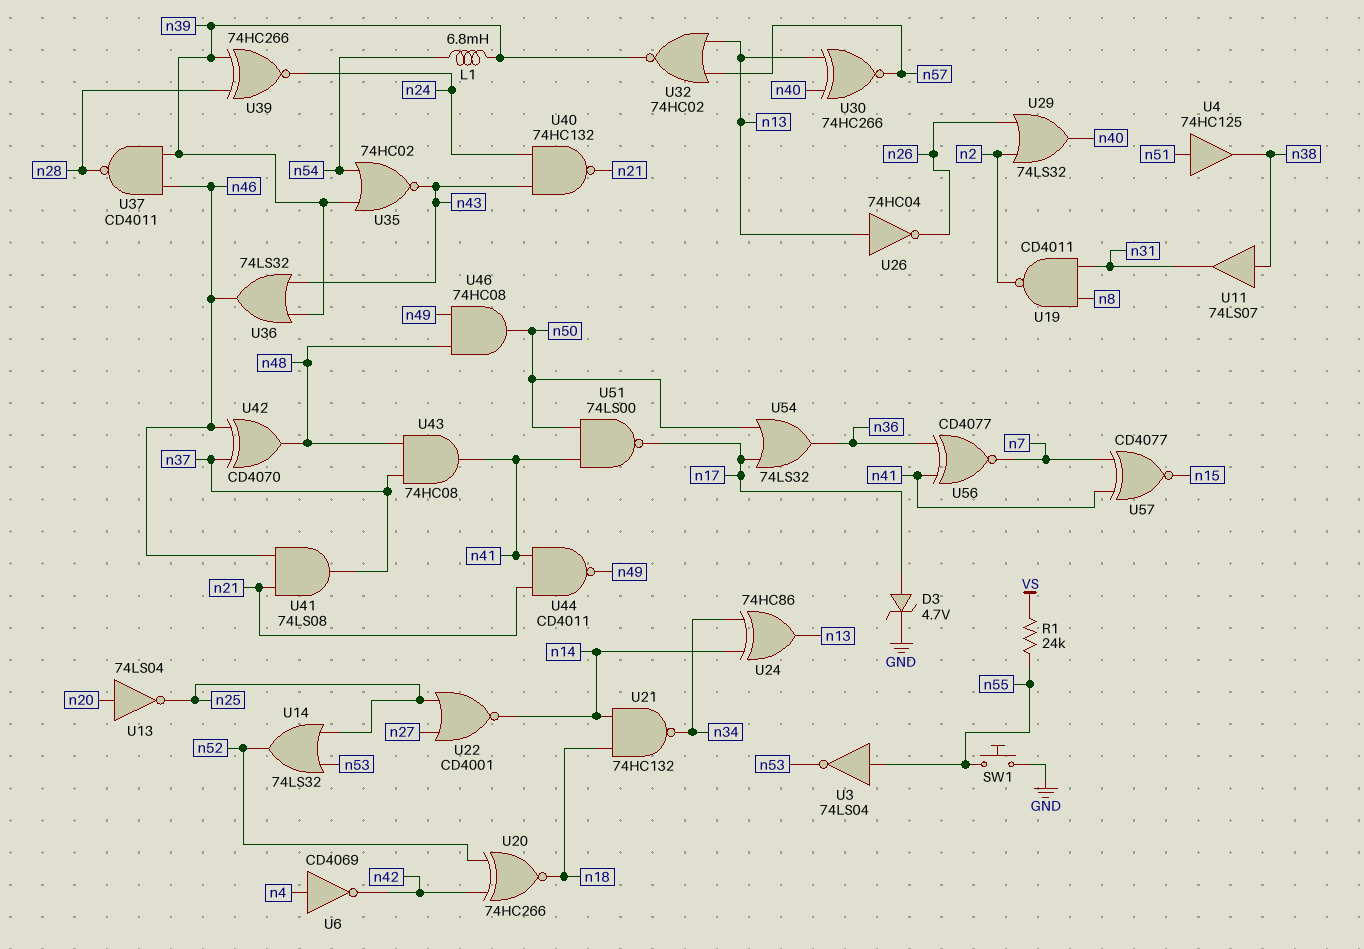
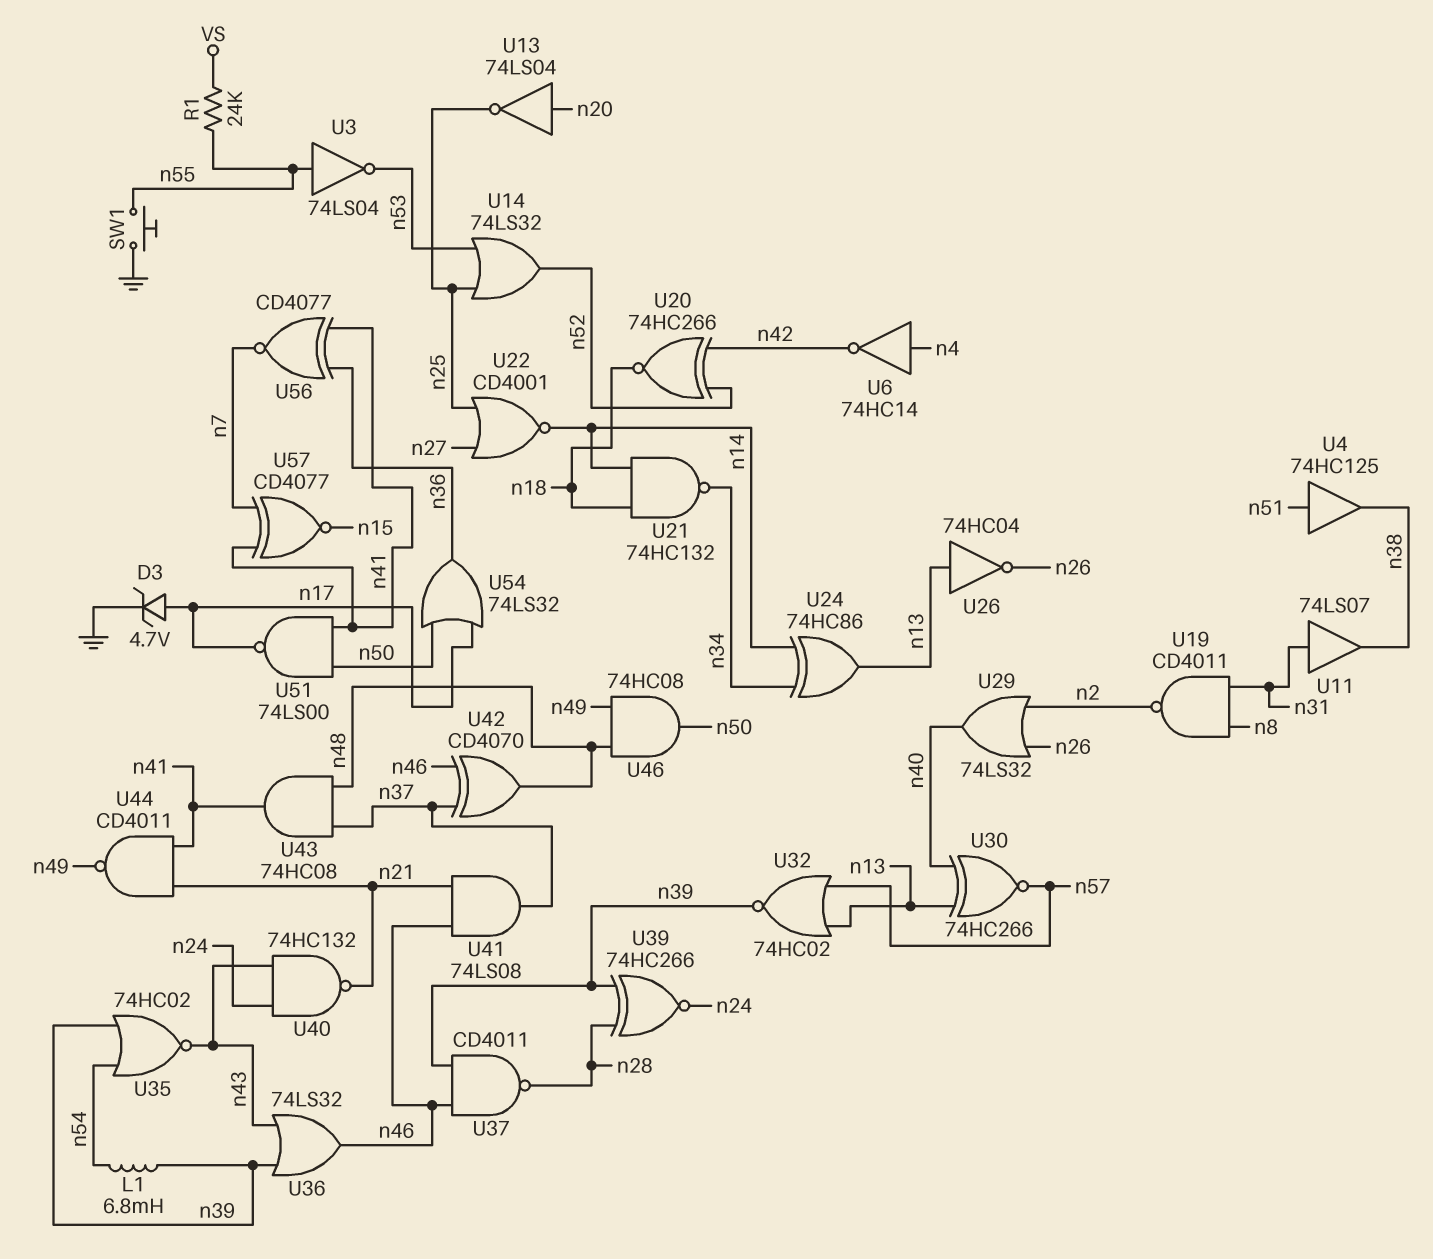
U6: NOT CD4069 (in n4, out n42) -> NOT 74HC14 (in n4, out n42)
U11: buffer 74LS07 (in n38, out n31) -> buffer 74LS07 (in n31, out n38)

